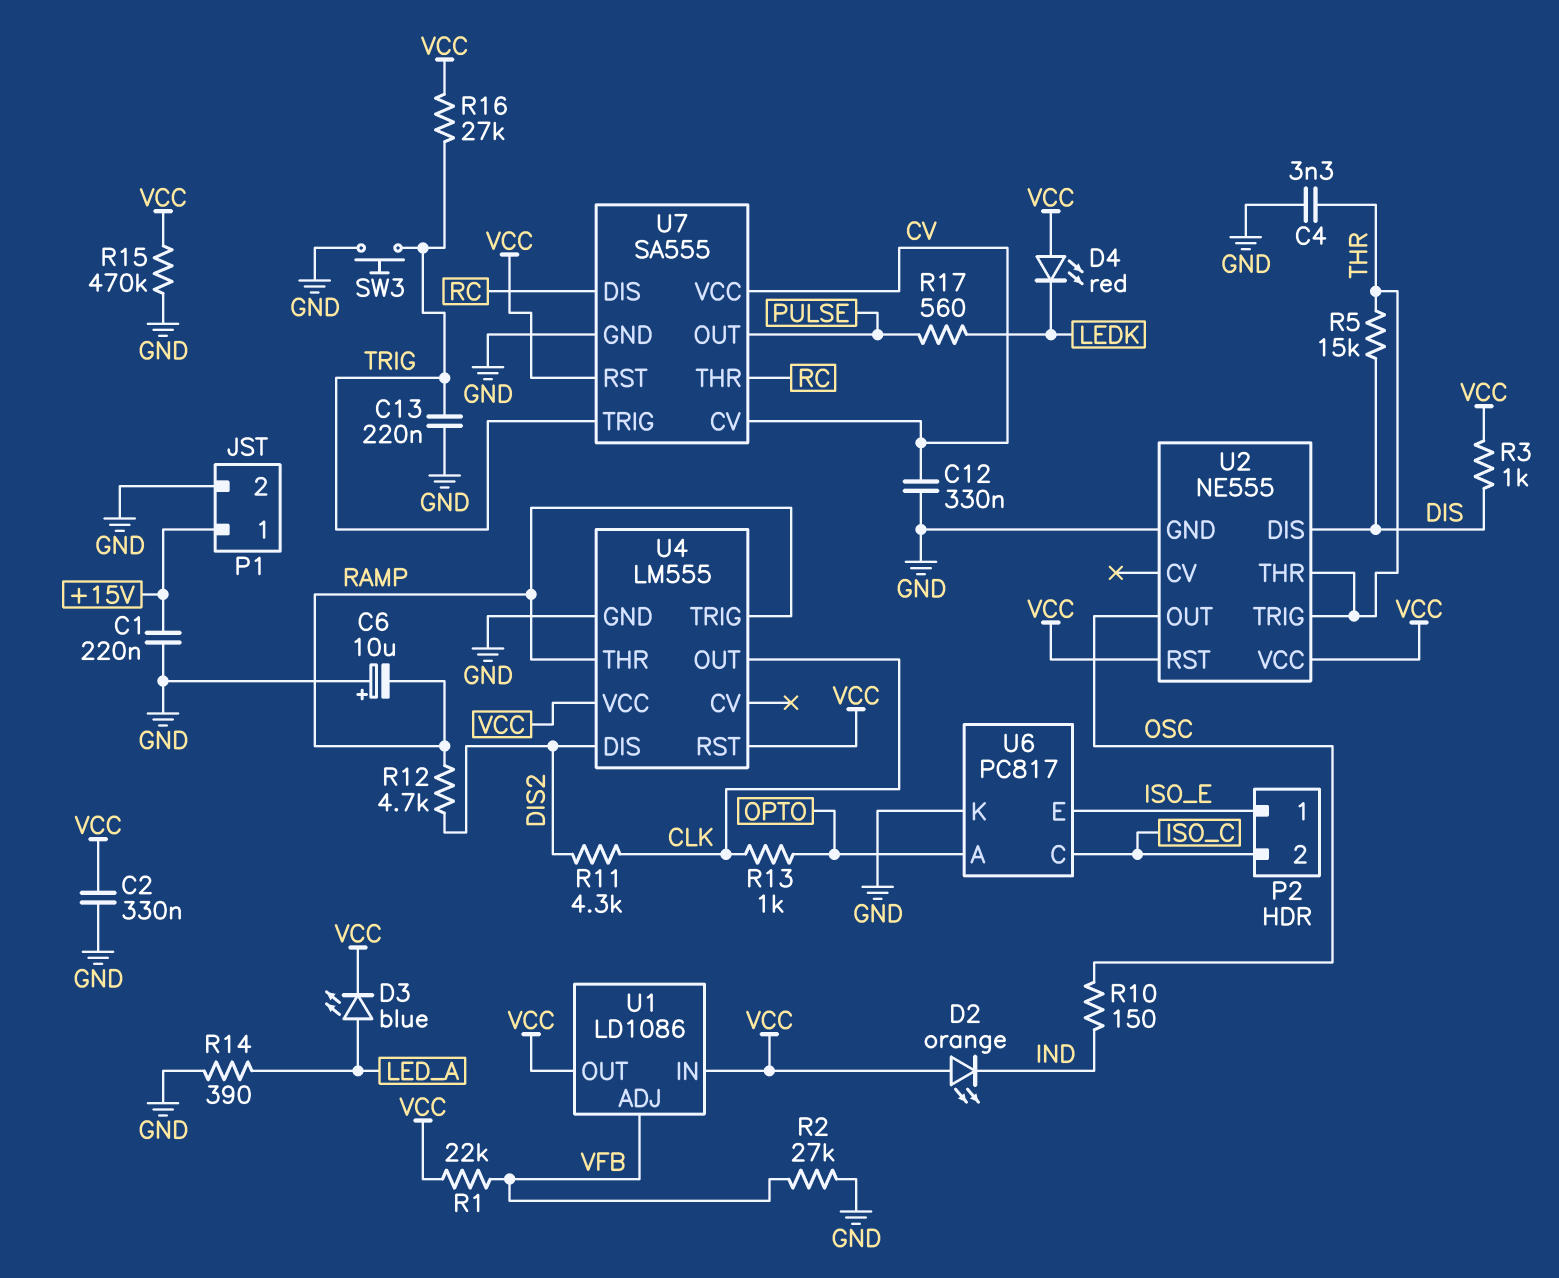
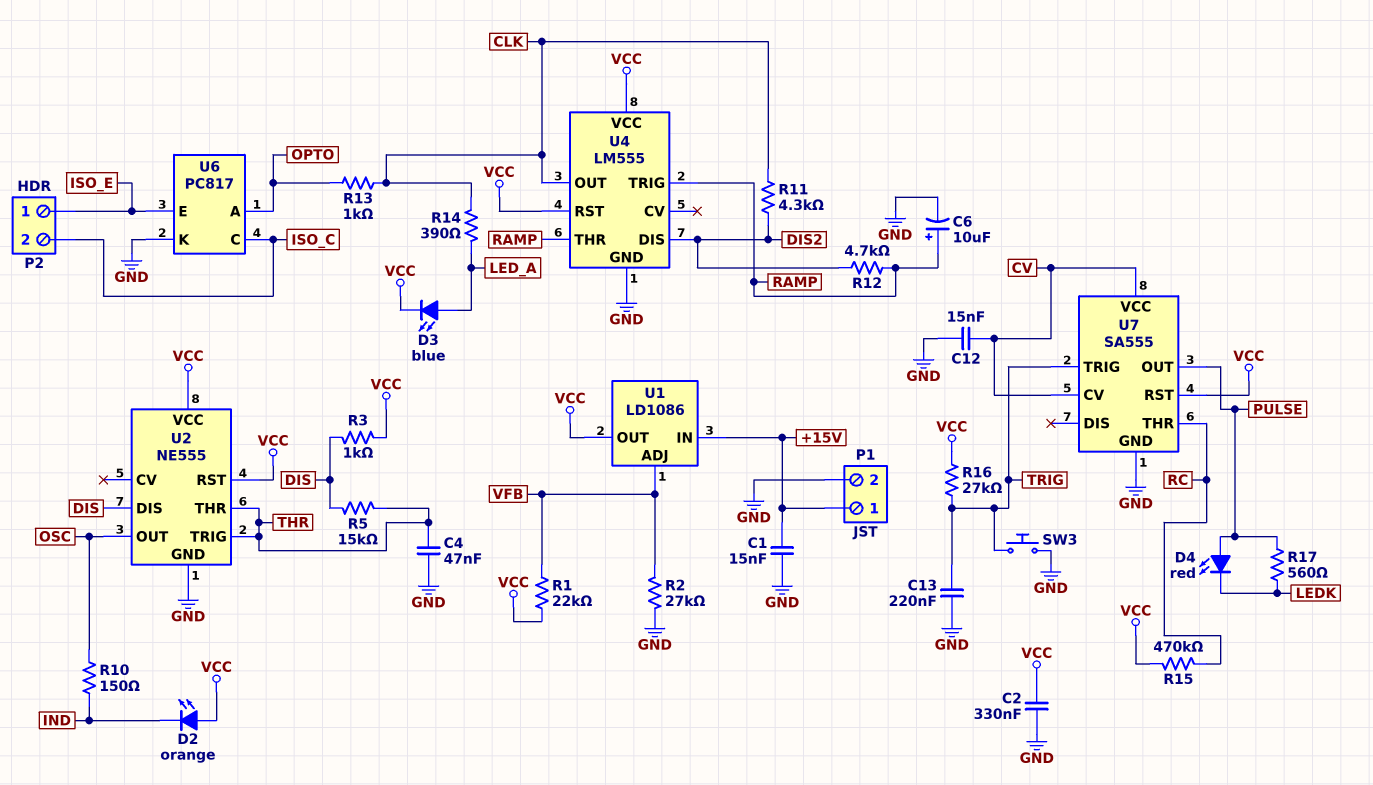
C1: 220nF (+15V, GND) -> 15nF (+15V, GND)
C4: 3.3nF (GND, THR) -> 47nF (GND, THR)
C6: 10uF (plus GND, minus RAMP) -> 10uF (plus RAMP, minus GND)
C12: 330nF (CV, GND) -> 15nF (CV, GND)
D4: LED red (A VCC, K LEDK) -> LED red (A PULSE, K LEDK)
R14: 390 (GND, LED_A) -> 390 (CLK, LED_A)
R15: 470k (GND, VCC) -> 470k (RC, VCC)
U1 pin IN: VCC -> +15V
U7 pin DIS: RC -> none

